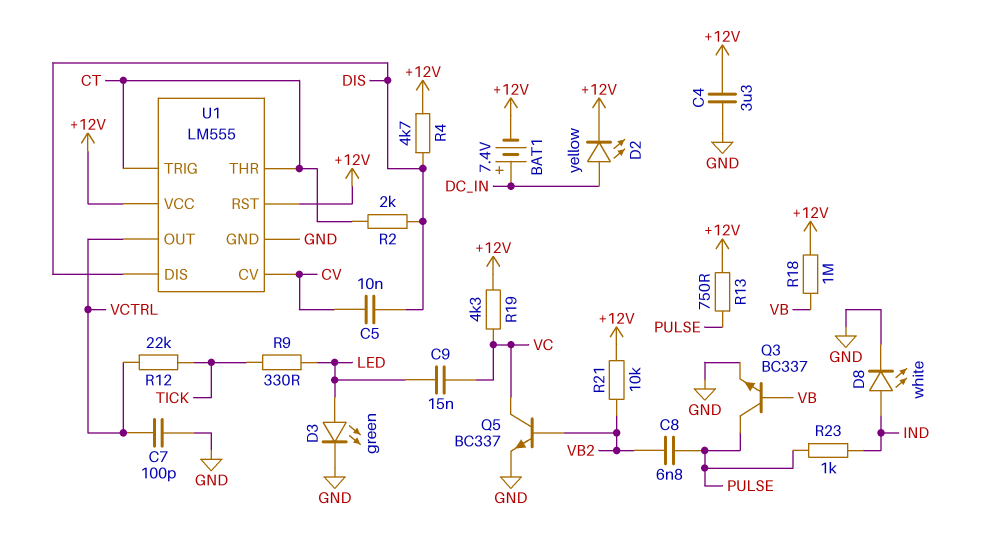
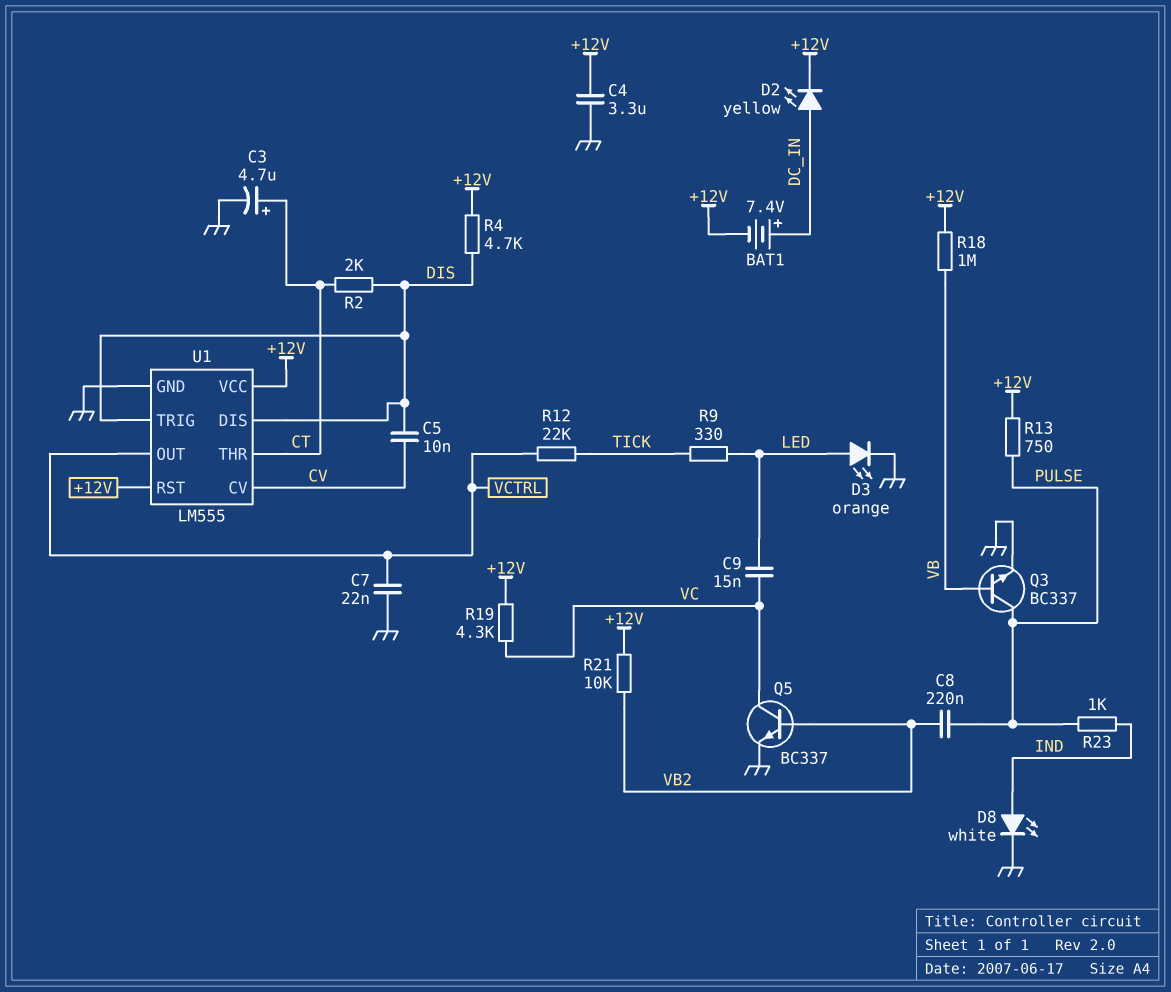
C3: none -> 4.7uF (plus CT, minus GND)
C7: 100pF (GND, VCTRL) -> 22nF (GND, VCTRL)
C8: 6.8nF (PULSE, VB2) -> 220nF (PULSE, VB2)
D3: LED green (A LED, K GND) -> LED orange (A LED, K GND)
U1 pin TRIG: CT -> DIS

